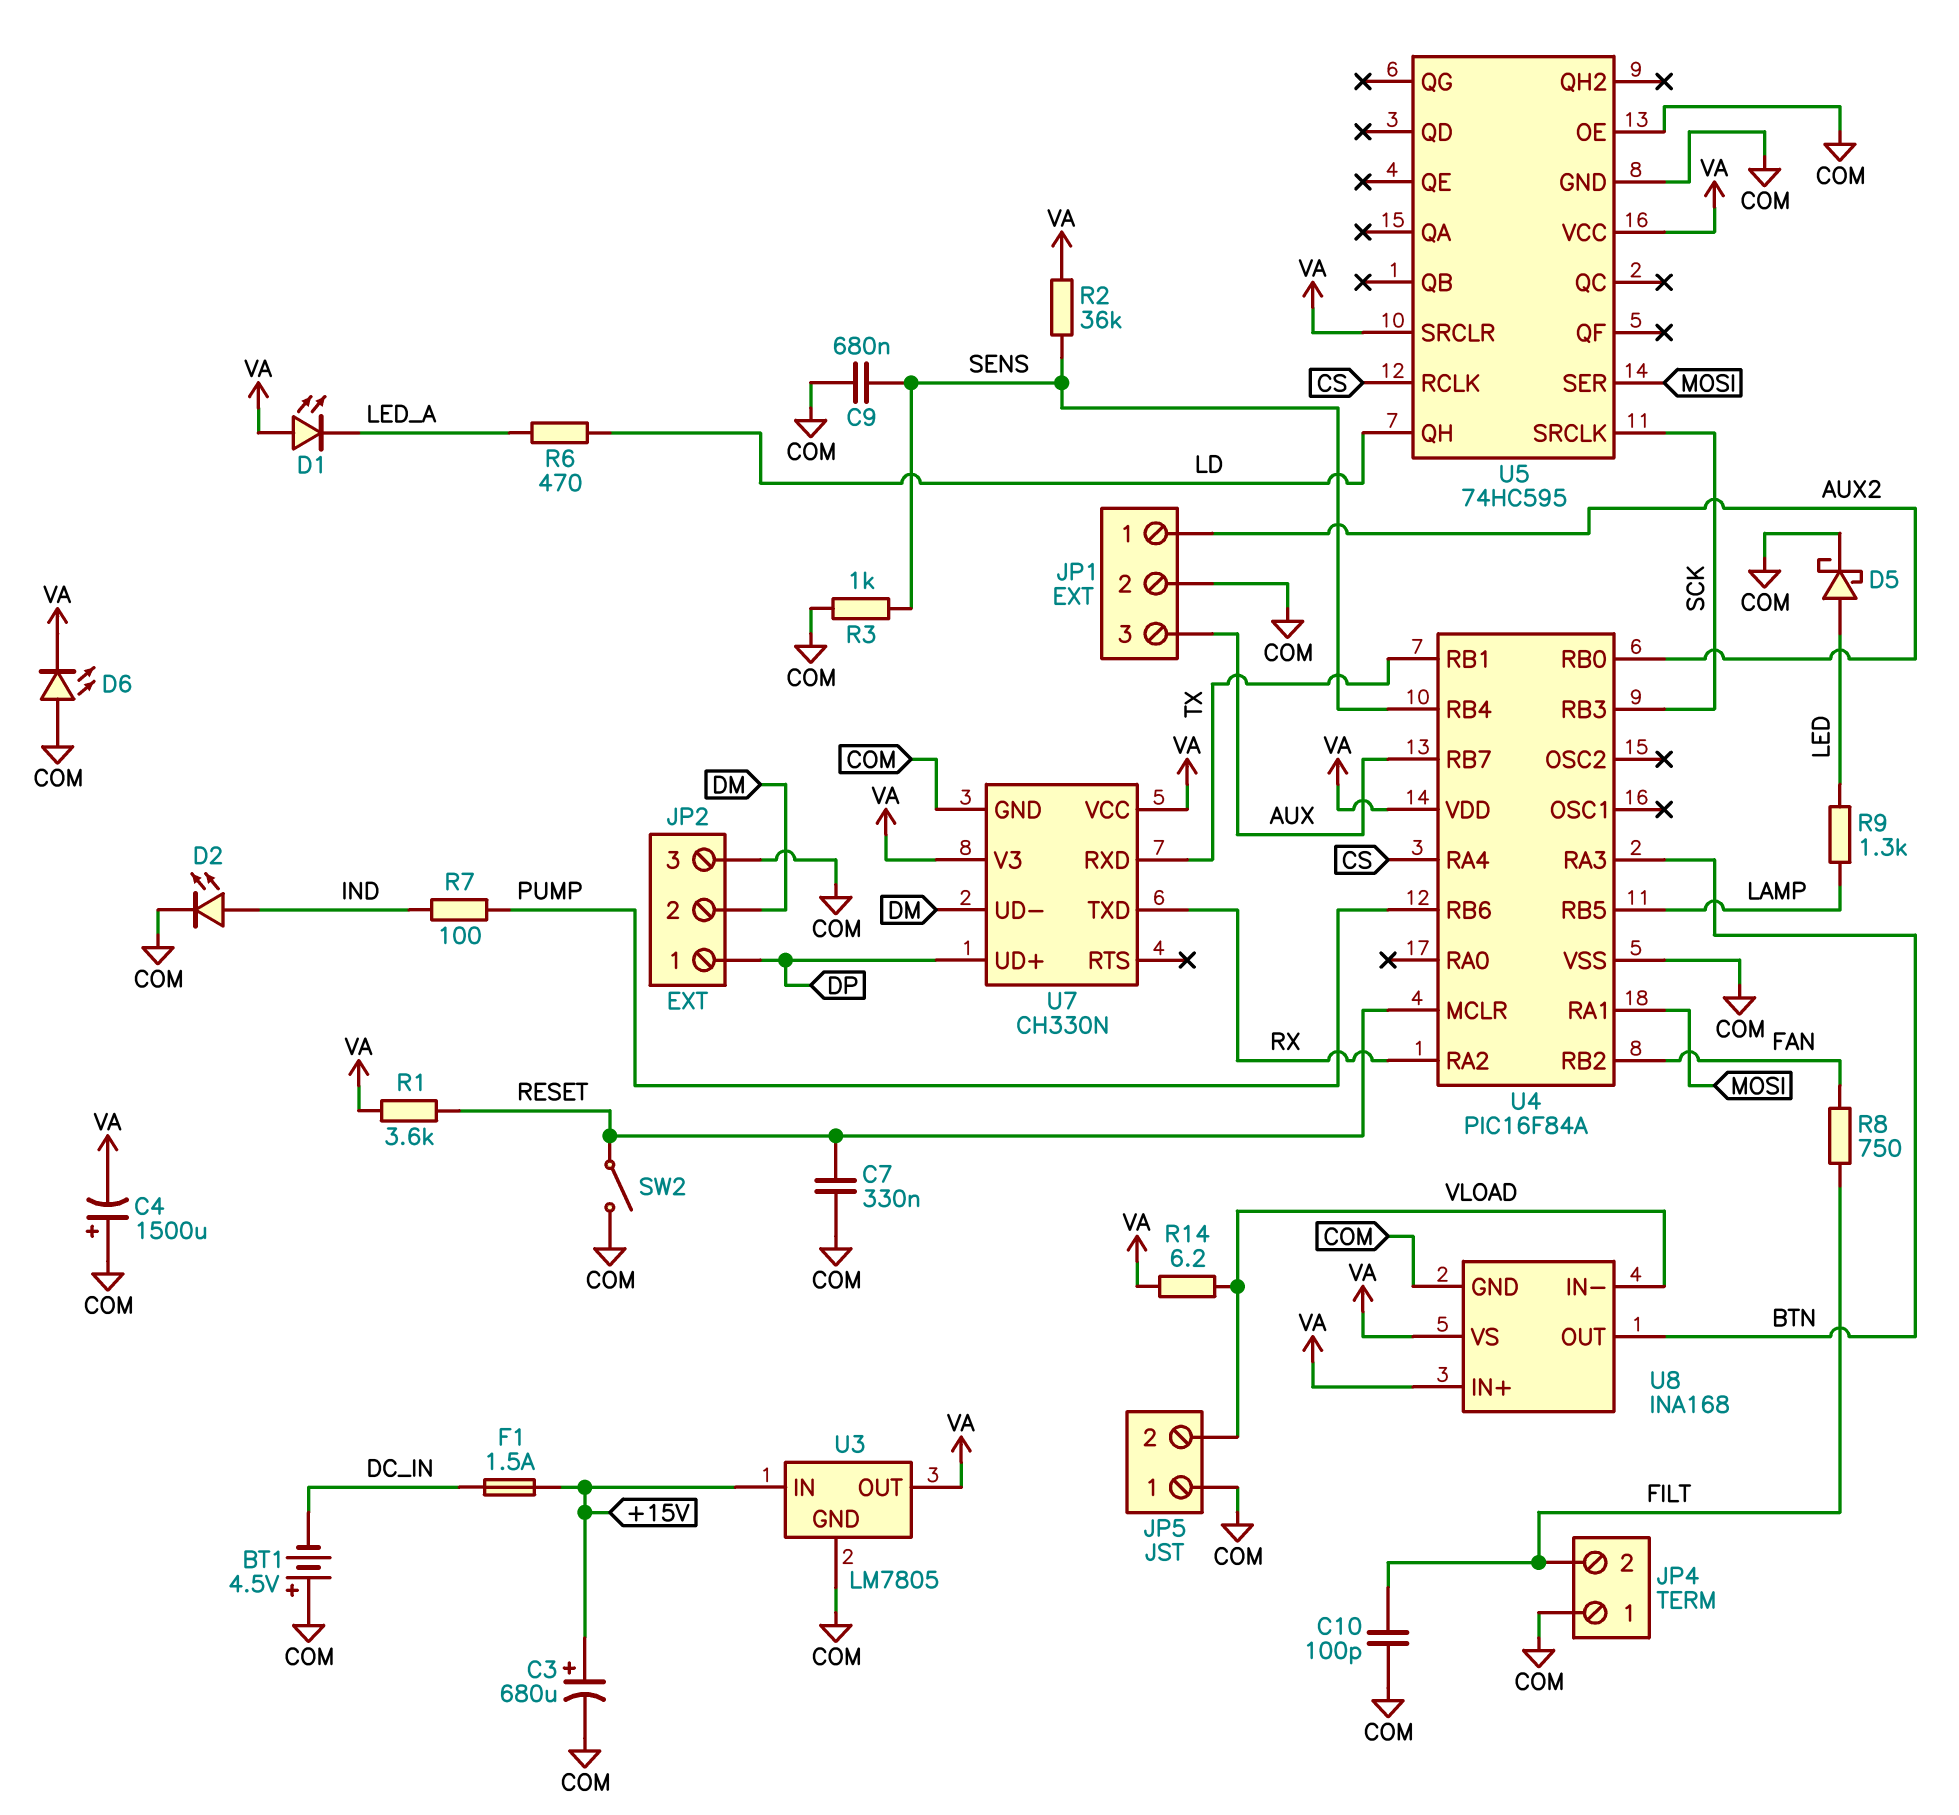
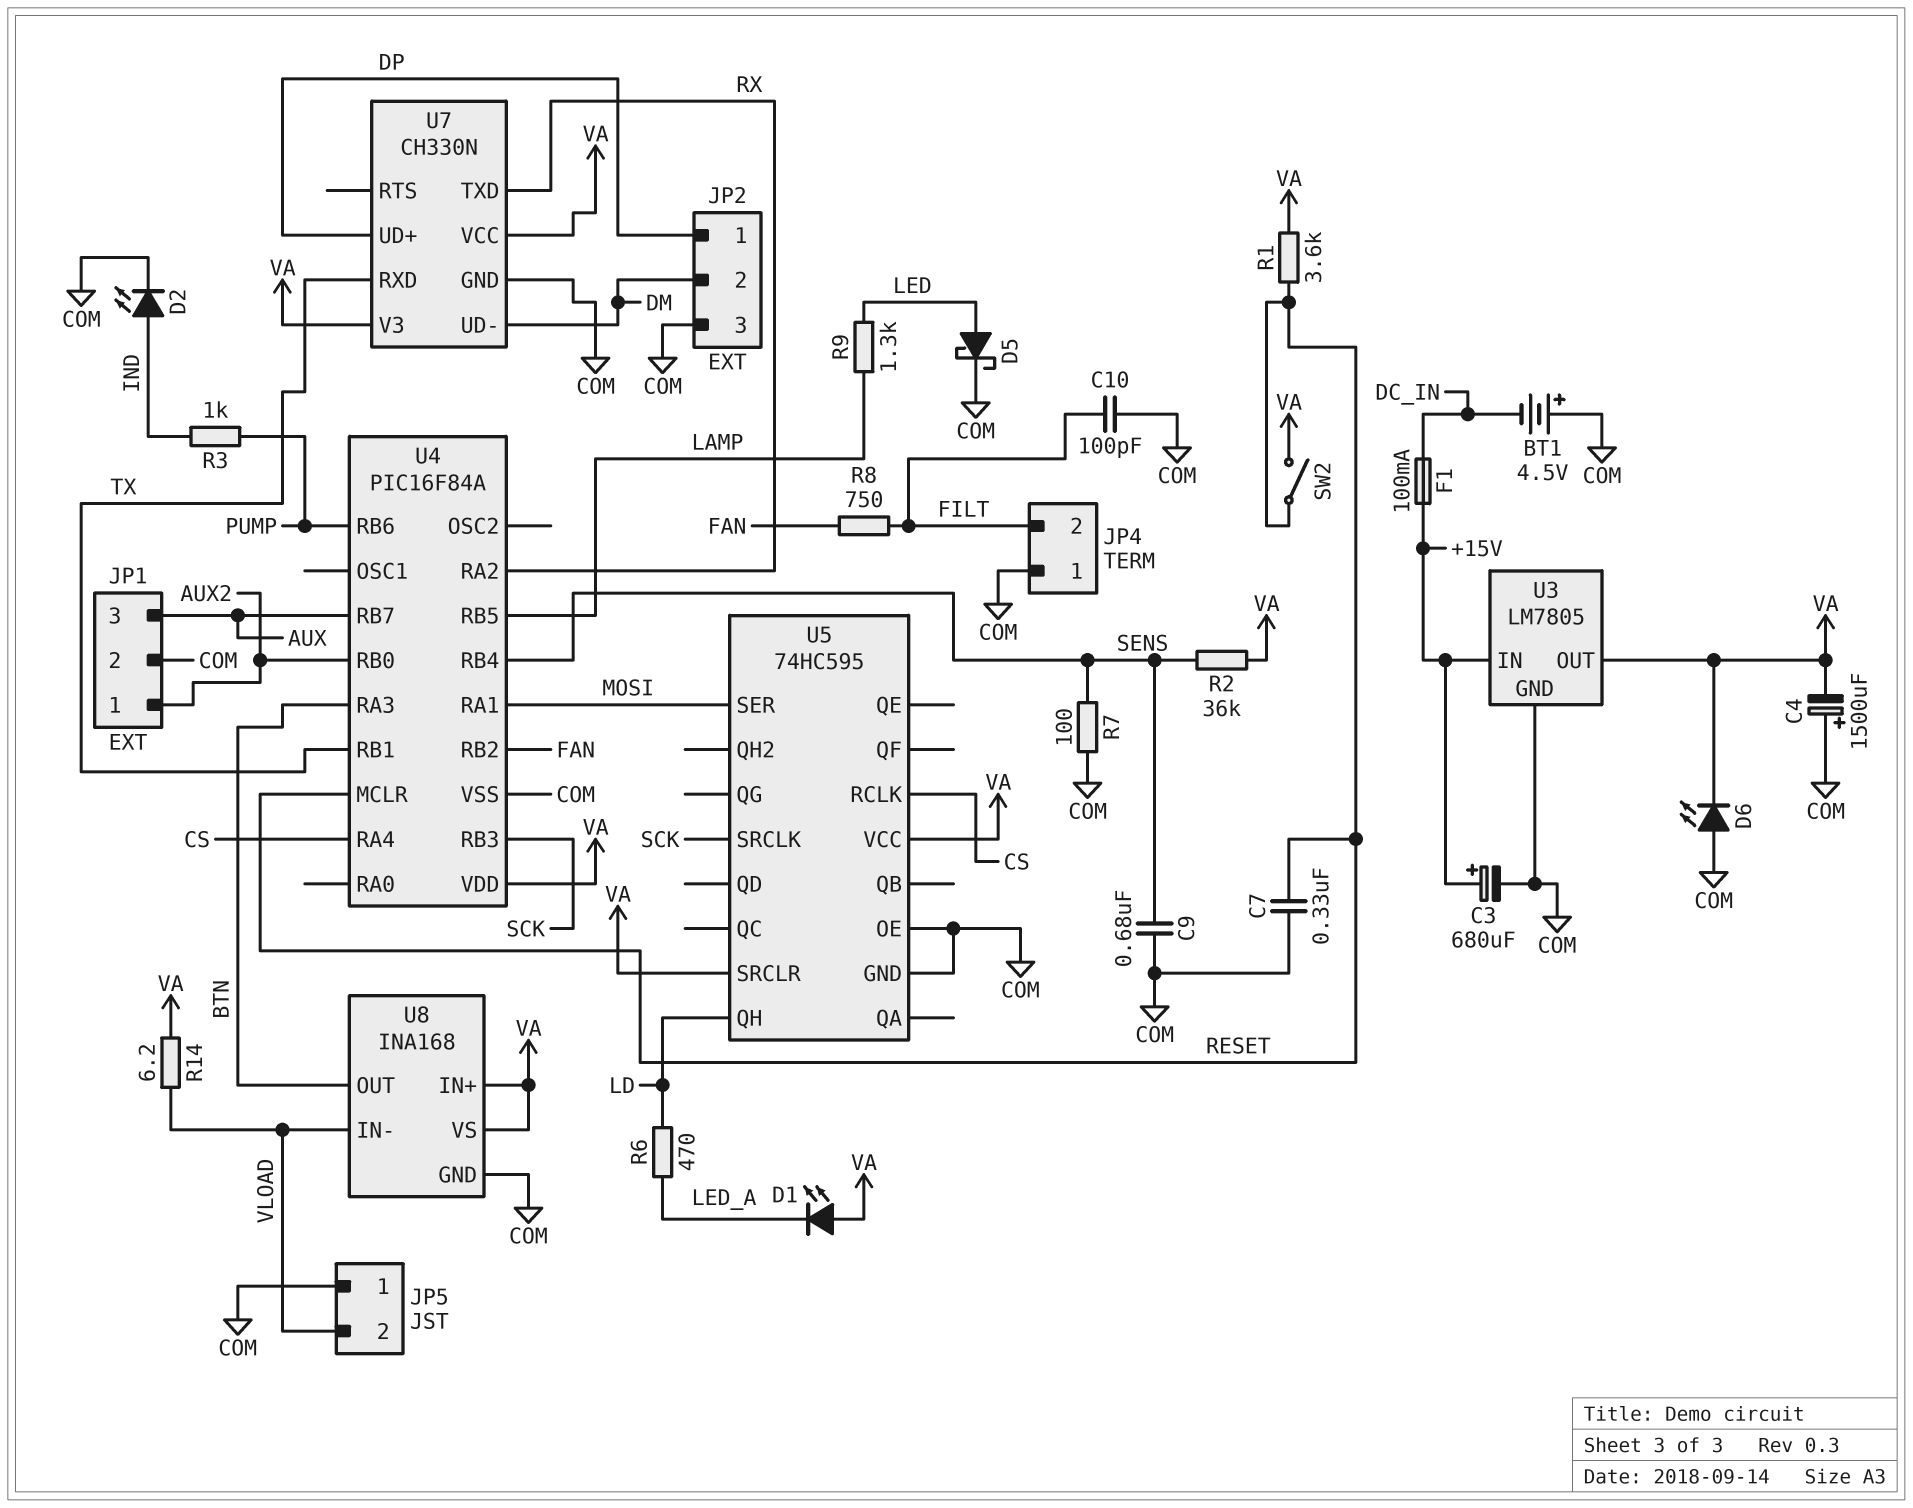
F1: 1.5A (+15V, DC_IN) -> 100mA (+15V, DC_IN)
R3: 1k (COM, SENS) -> 1k (IND, PUMP)
R7: 100 (IND, PUMP) -> 100 (COM, SENS)
SW2: switch (COM, RESET) -> switch (RESET, VA)

